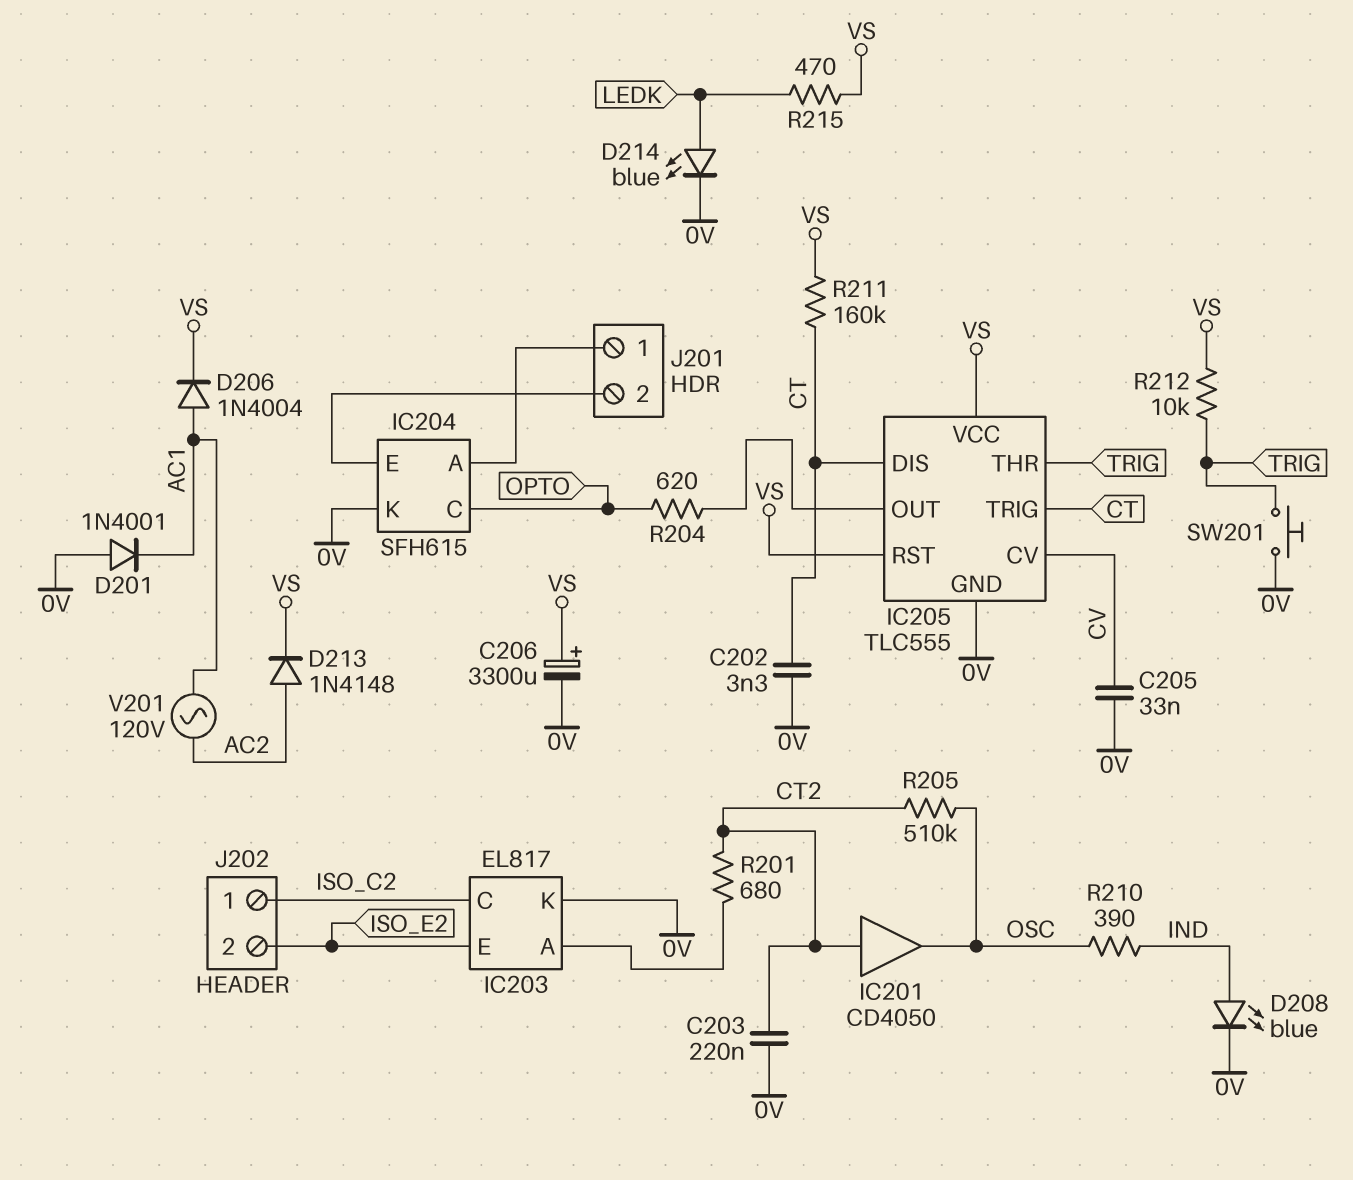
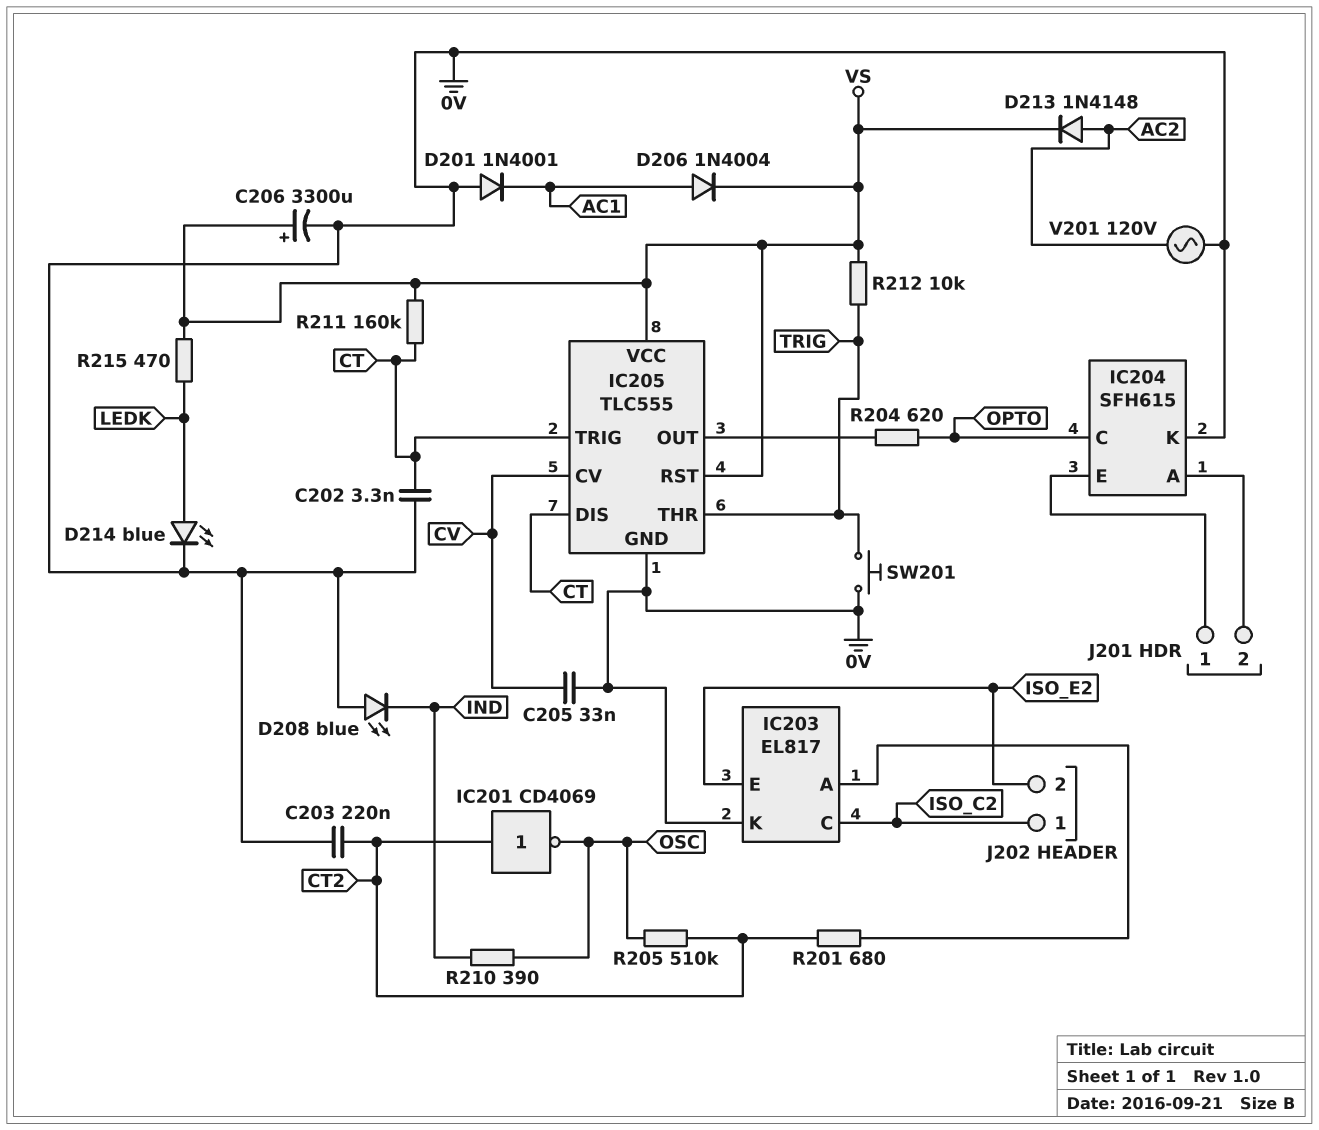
D208: LED blue (A IND, K 0V) -> LED blue (A 0V, K IND)
IC201: buffer CD4050 (in CT2, out OSC) -> NOT CD4069 (in CT2, out OSC)
J201 pin 1: IC204/A -> IC204/E
J201 pin 2: IC204/E -> IC204/A
V201: AC 120V (AC1, AC2) -> AC 120V (0V, AC2)

